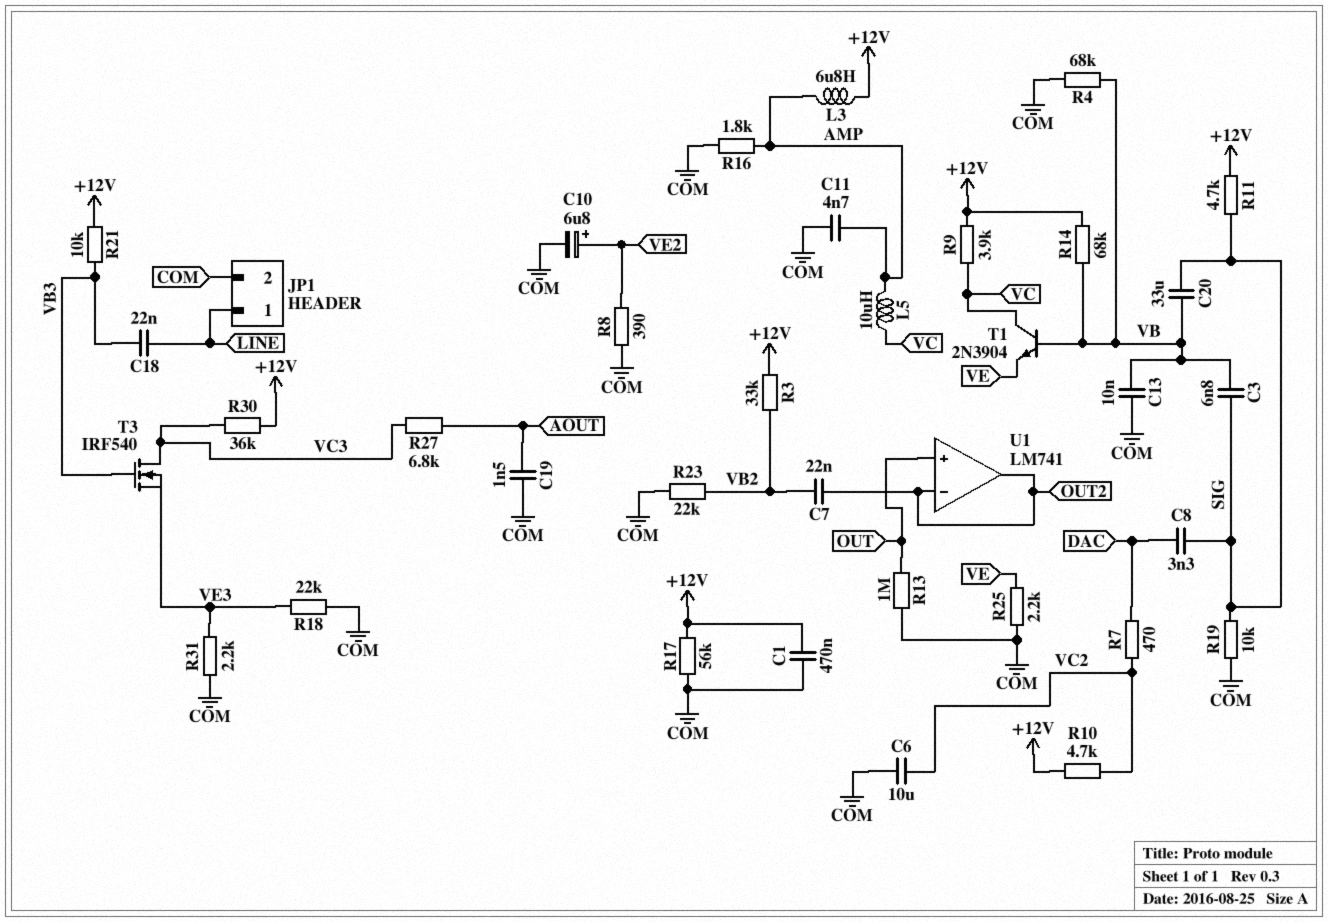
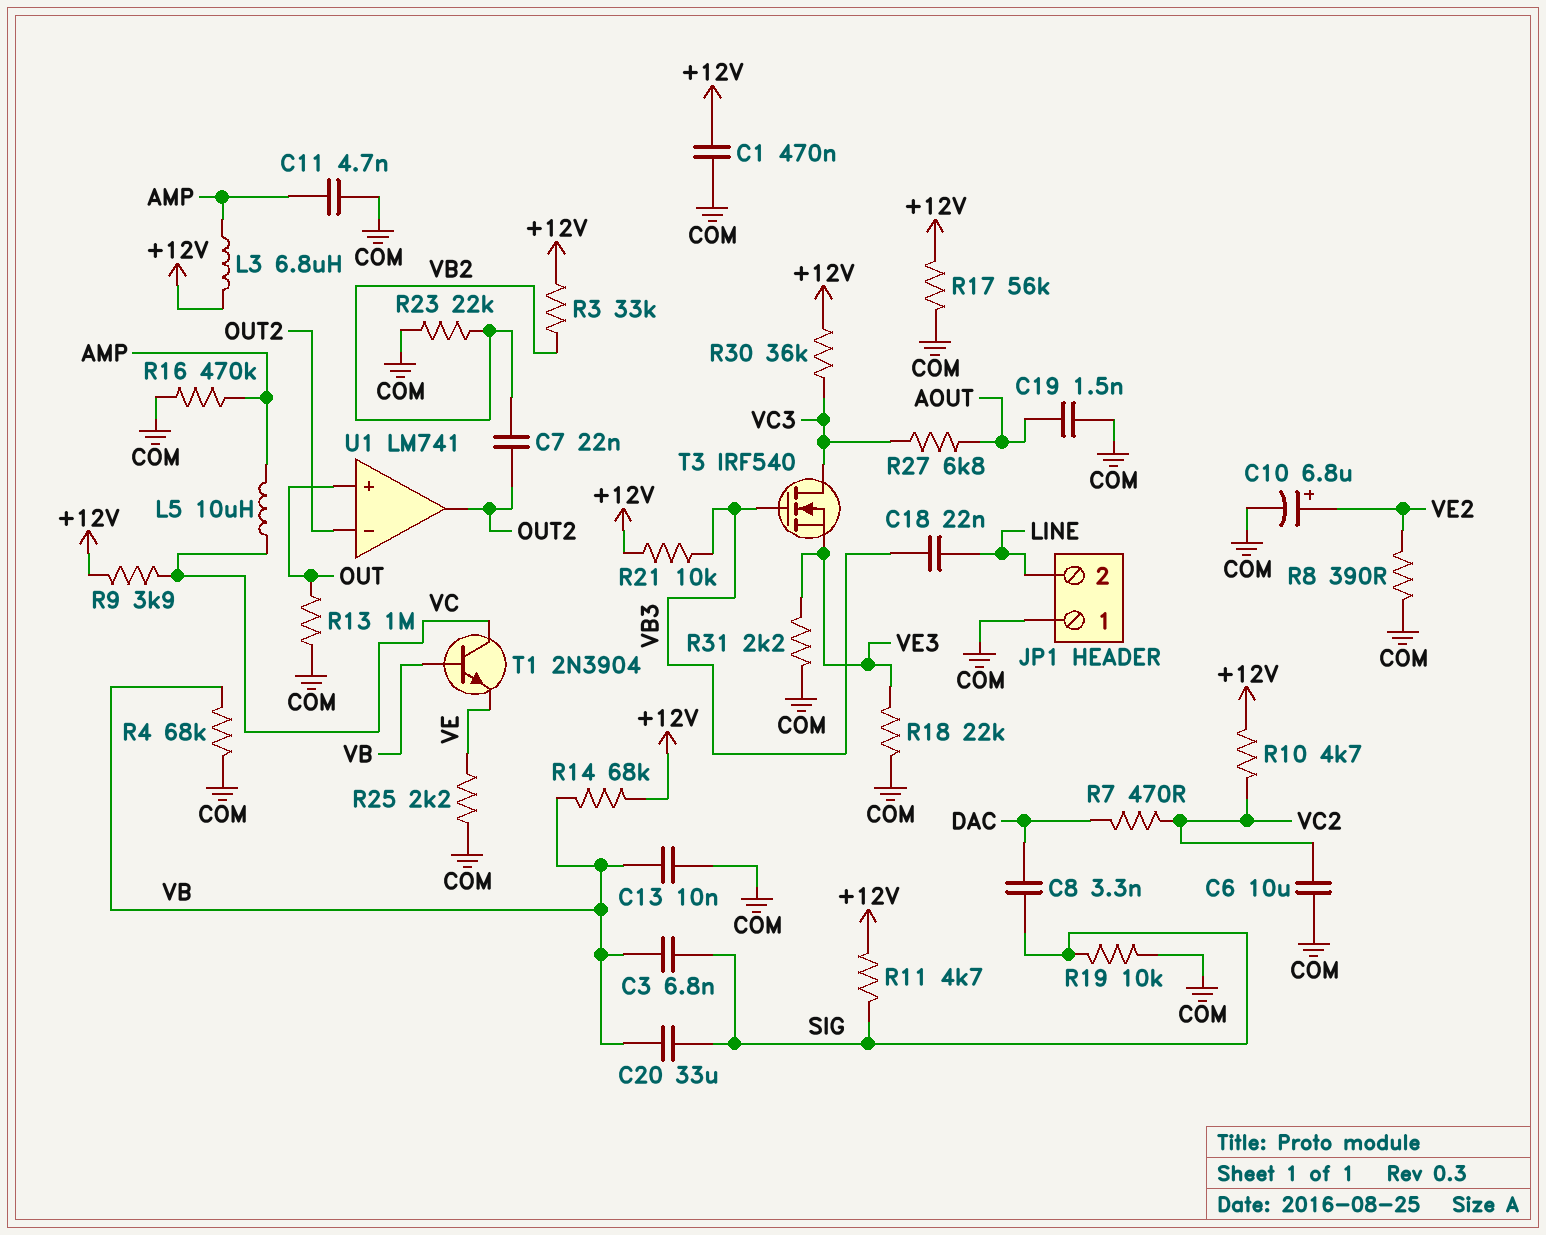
JP1 pin 1: LINE -> COM
JP1 pin 2: COM -> LINE
R16: 1.8k (AMP, COM) -> 470k (AMP, COM)

